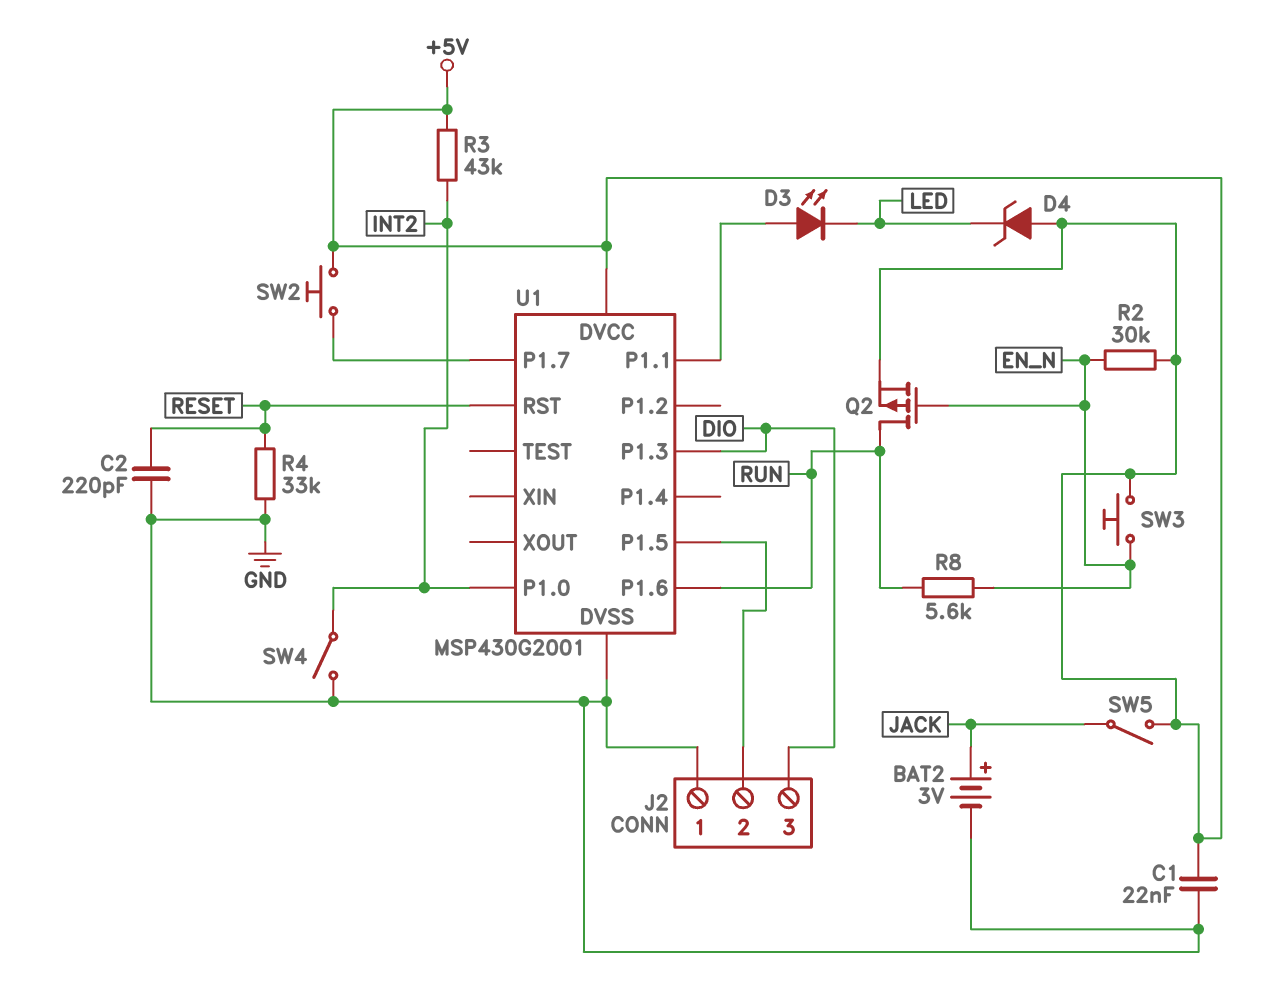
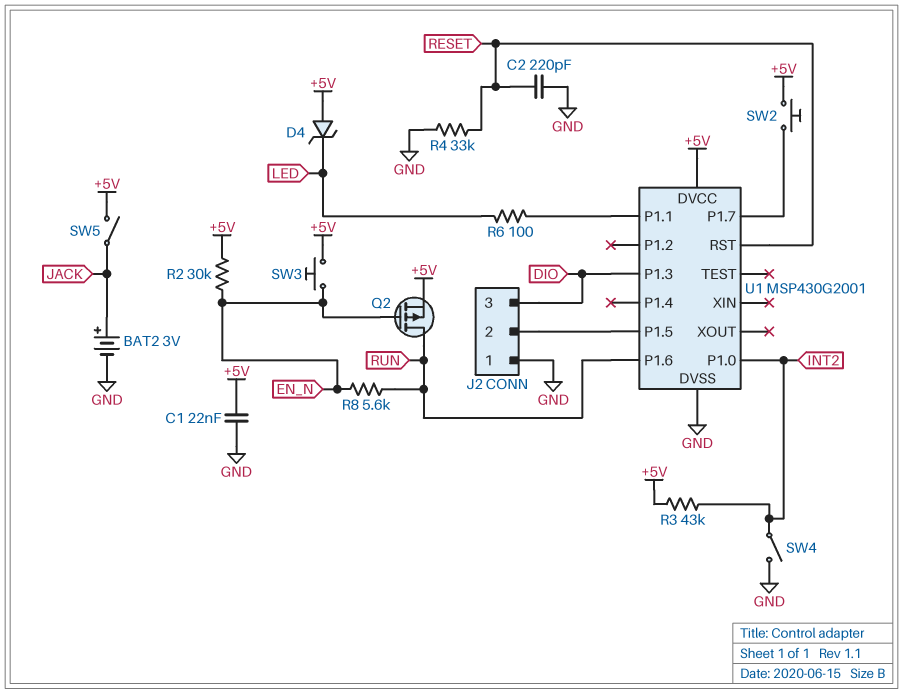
D3: LED (A U1/P1.1, K LED) -> none
R6: none -> 100 (LED, U1/P1.1)

